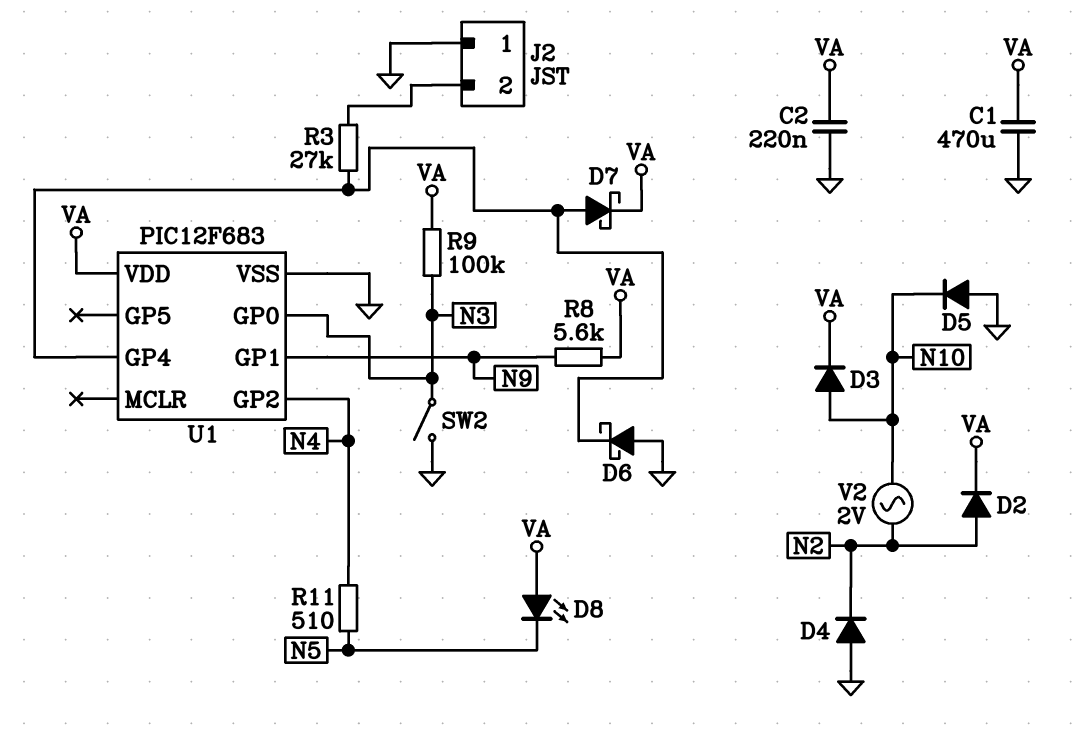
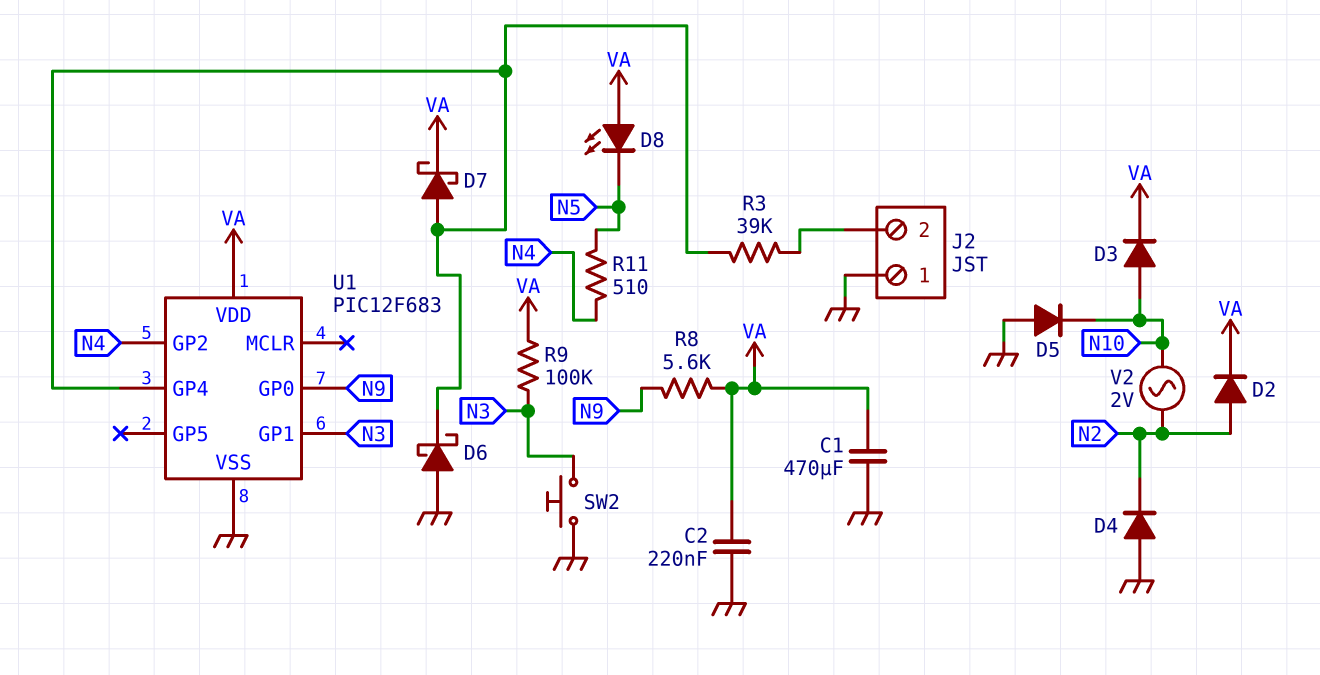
R3: 27k (J2/2, U1/GP4) -> 39k (J2/2, U1/GP4)
SW2: switch (GND, N3) -> button (GND, N3)
U1 pin GP0: N3 -> N9
U1 pin GP1: N9 -> N3

